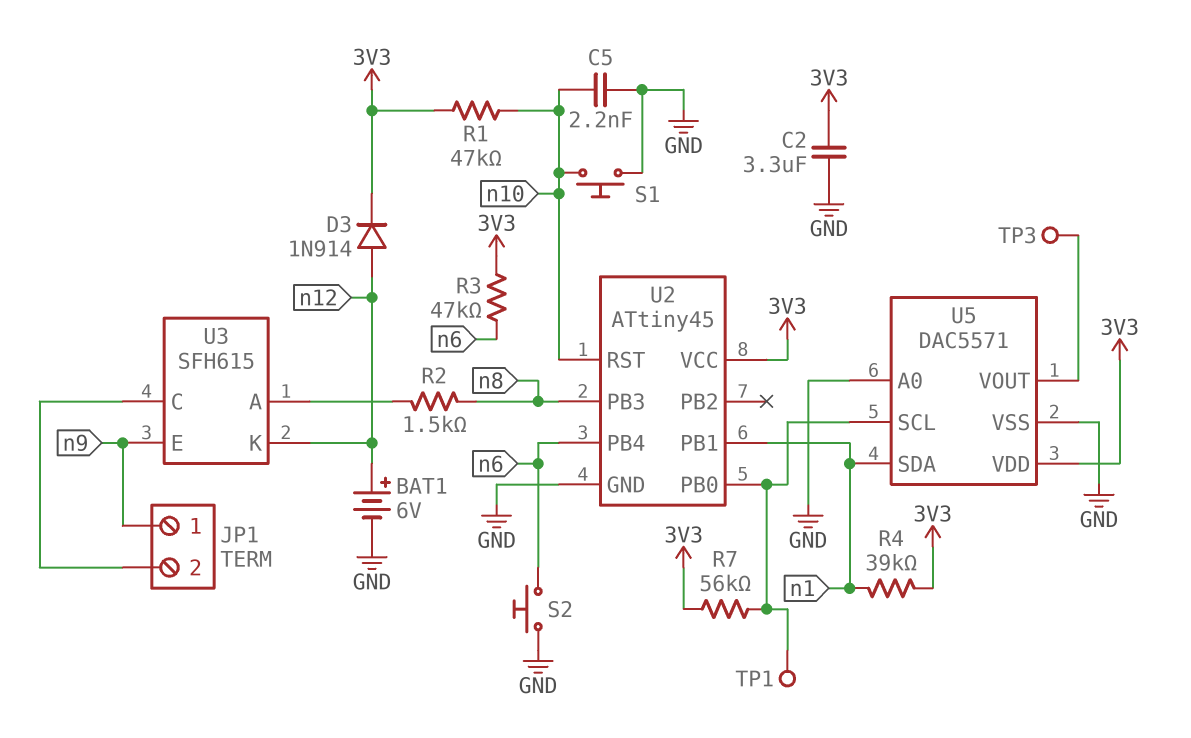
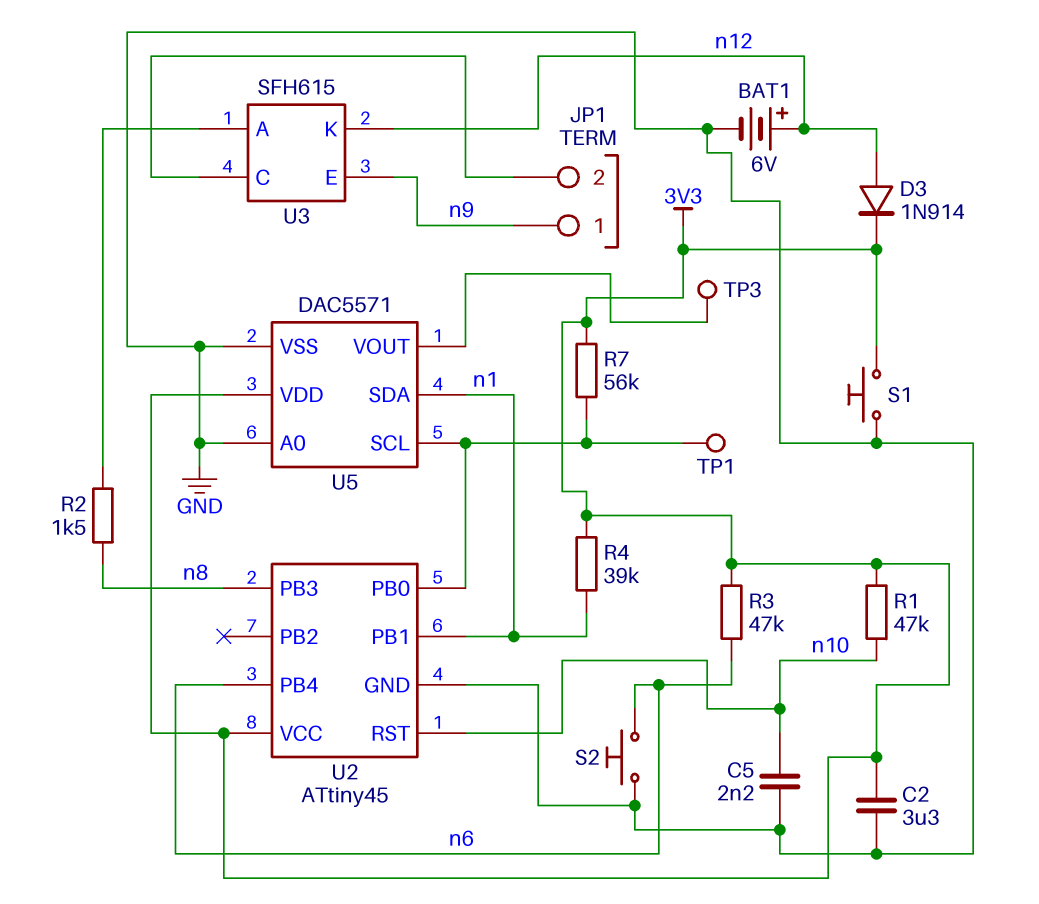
S1: button (GND, n10) -> button (3V3, GND)

